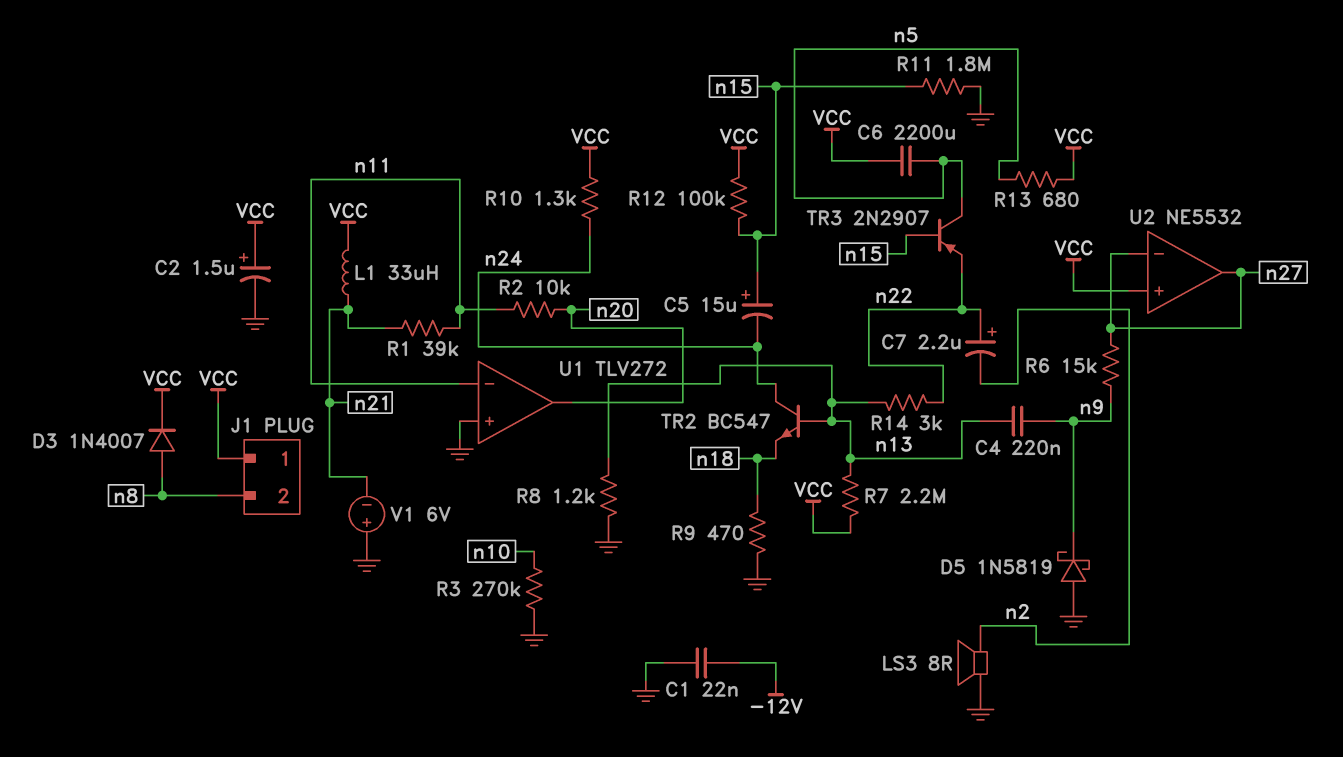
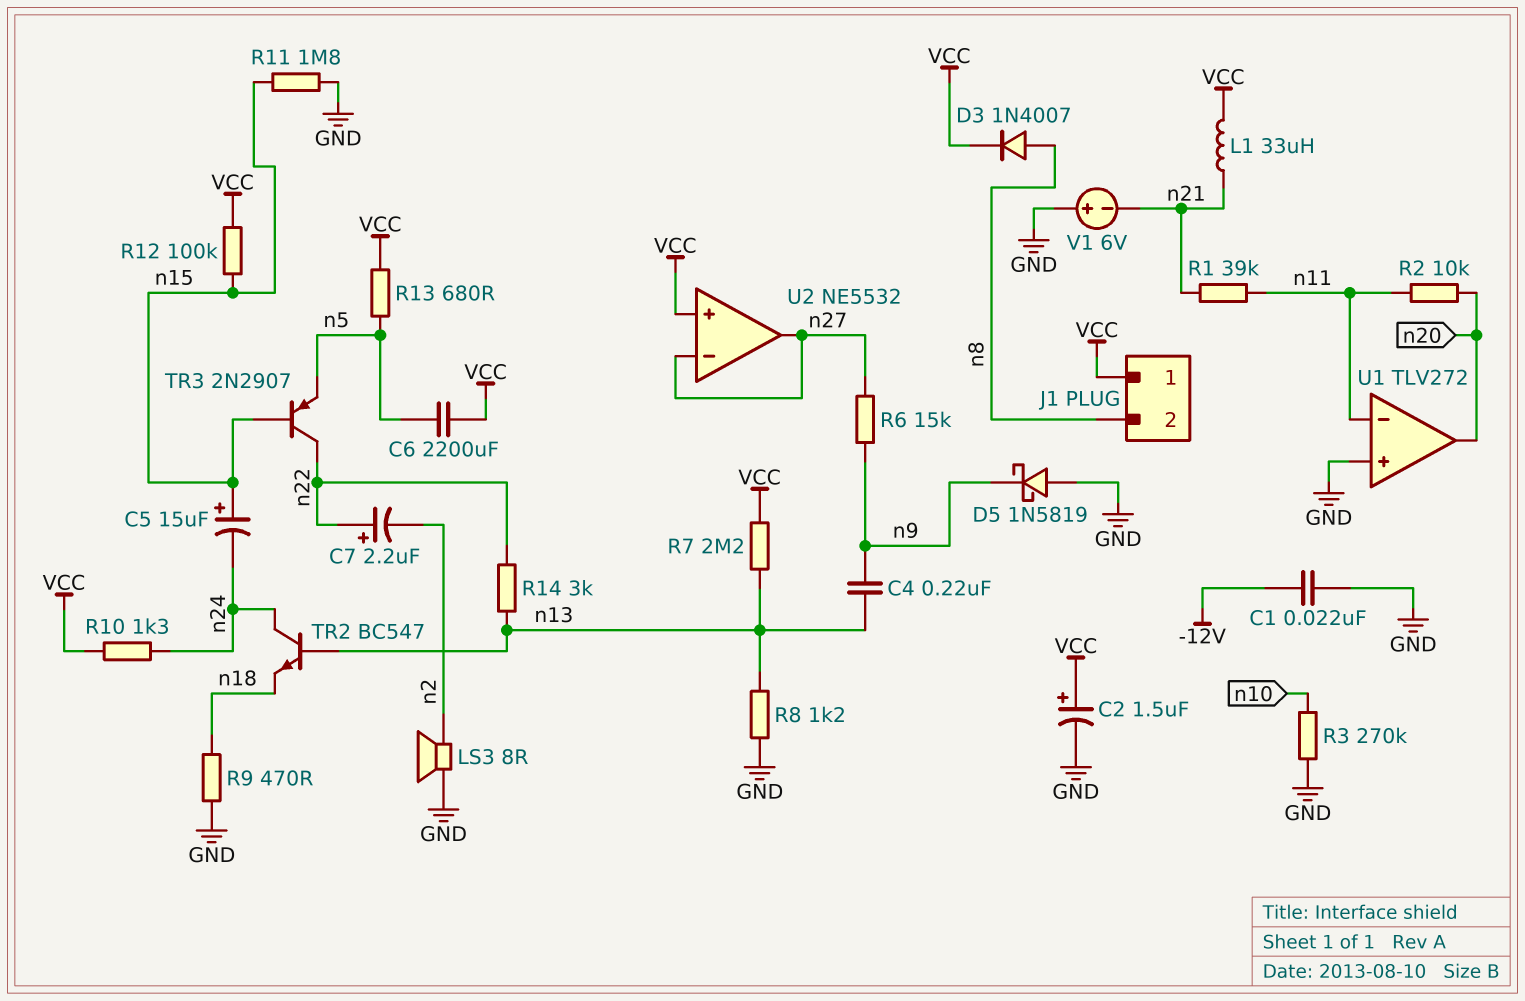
TR3: PNP 2N2907 (B n15, C n5, E n22) -> PNP 2N2907 (B n15, C n22, E n5)

